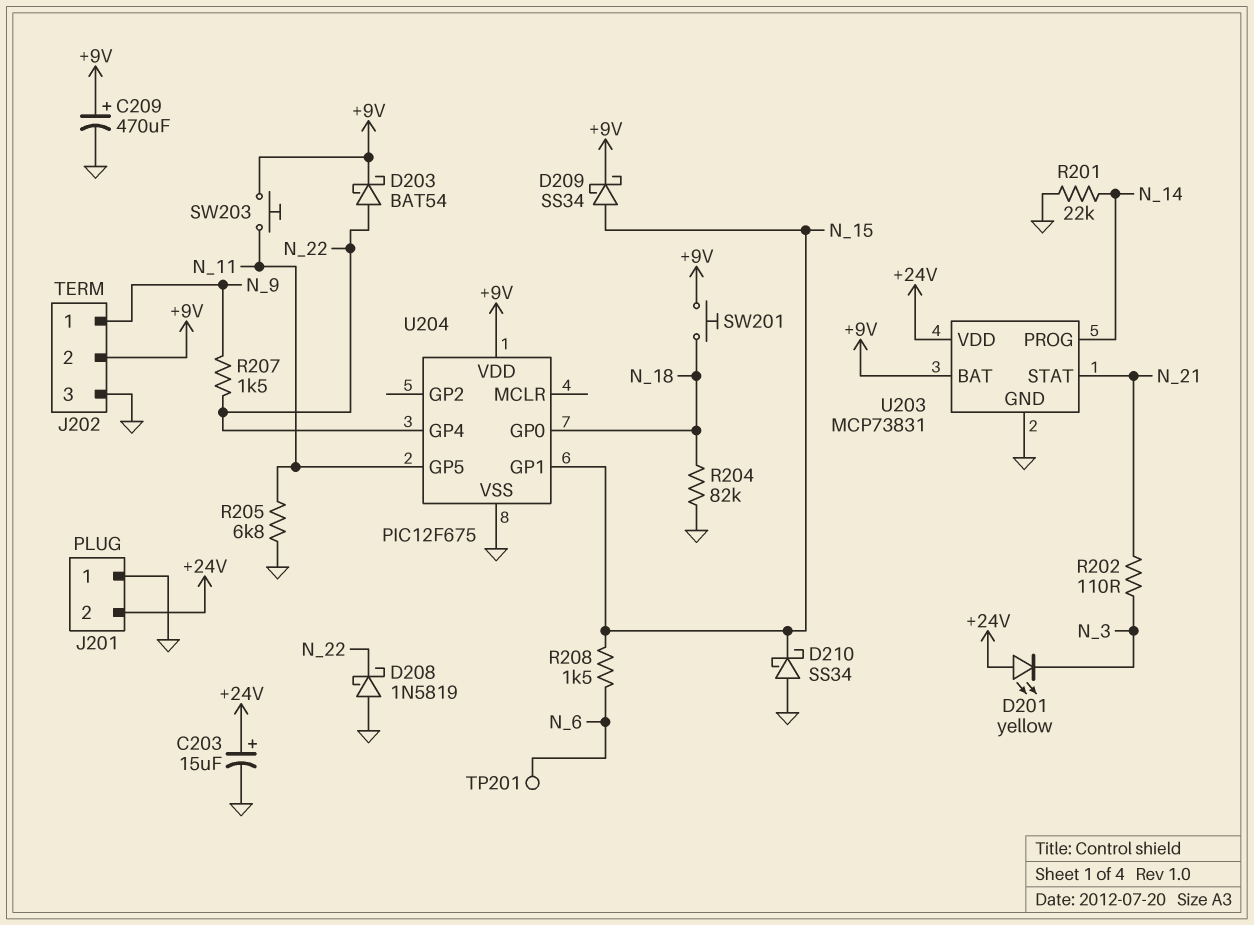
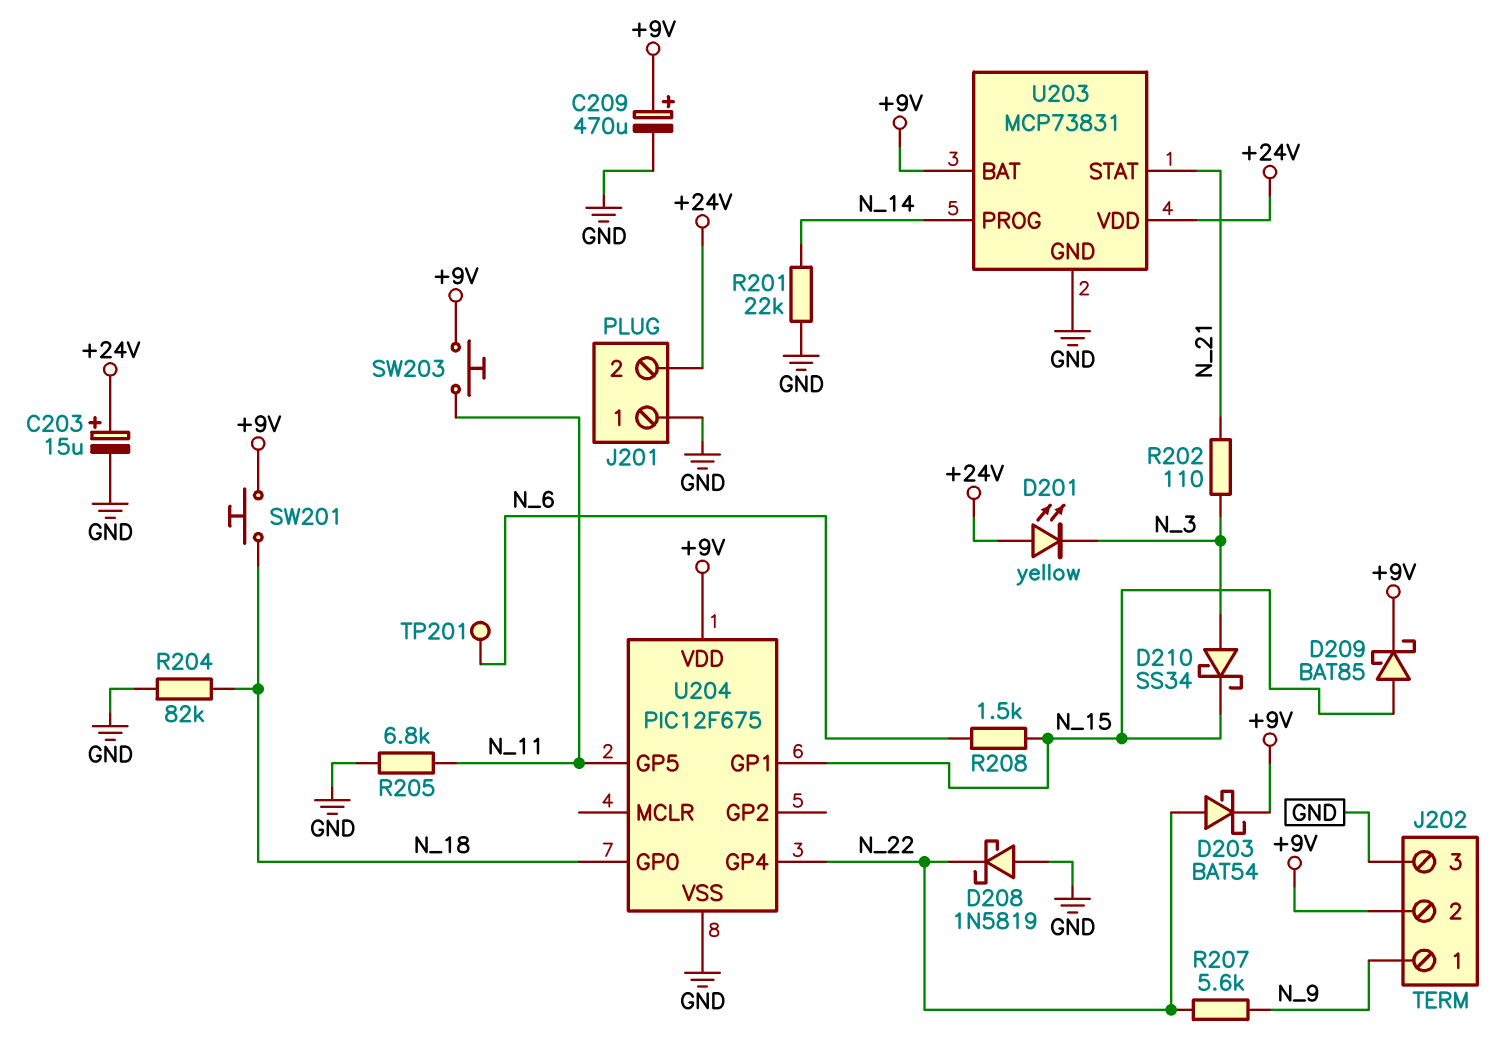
D209: schottky SS34 (A N_15, K +9V) -> schottky BAT85 (A N_15, K +9V)
D210: schottky SS34 (A GND, K N_15) -> schottky SS34 (A N_3, K N_15)
R207: 1.5k (N_9, N_22) -> 5.6k (N_9, N_22)

